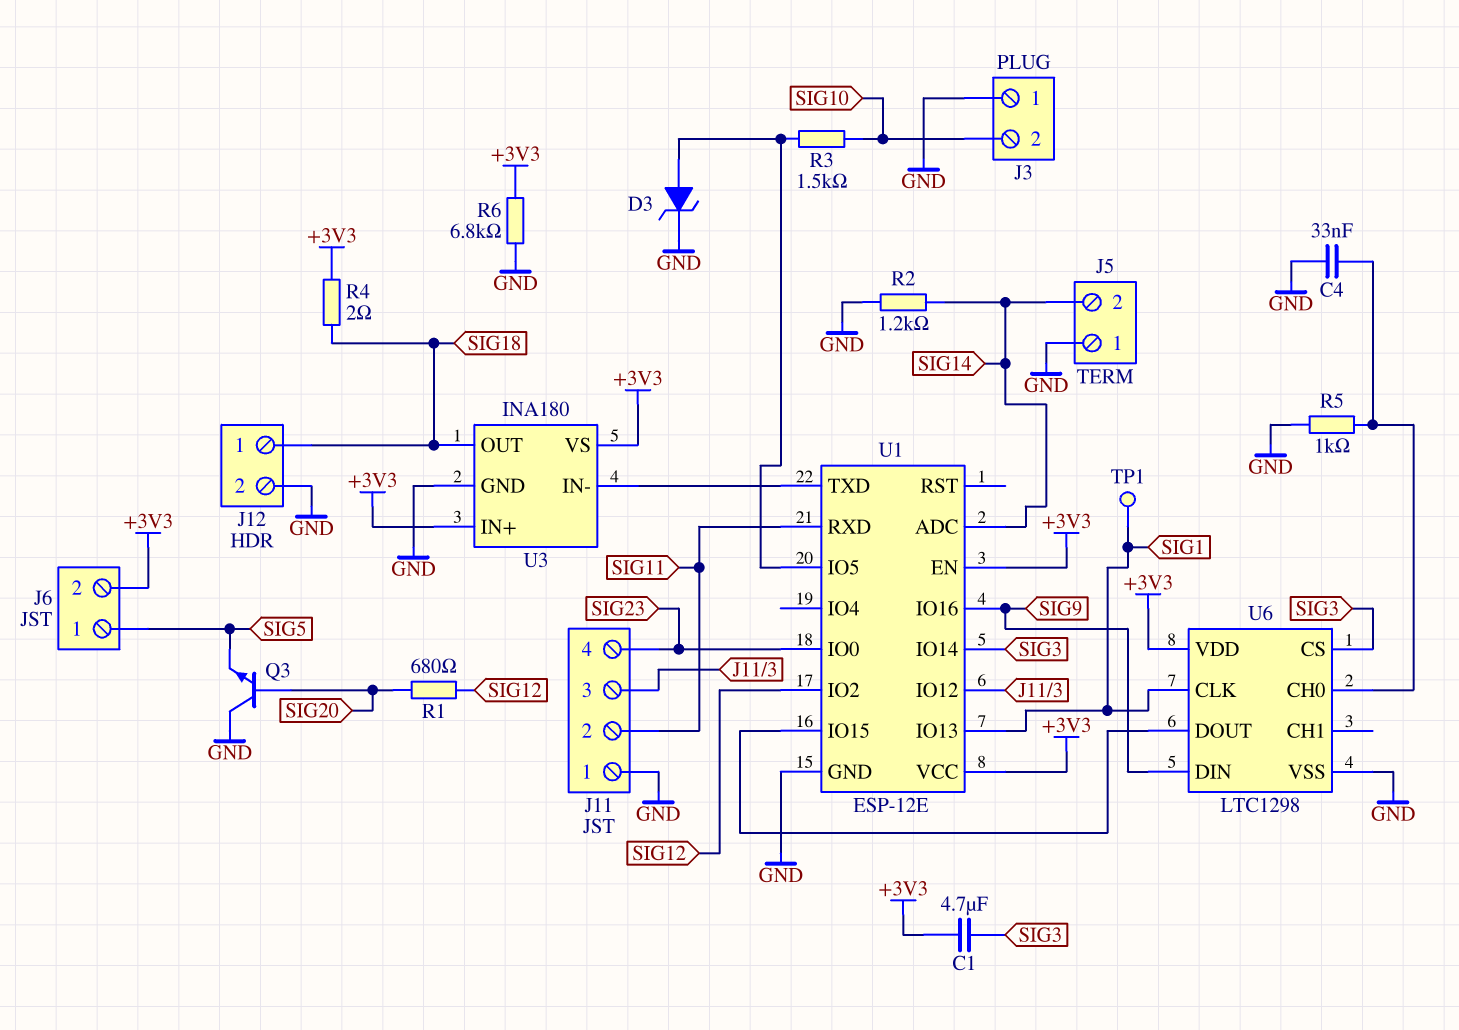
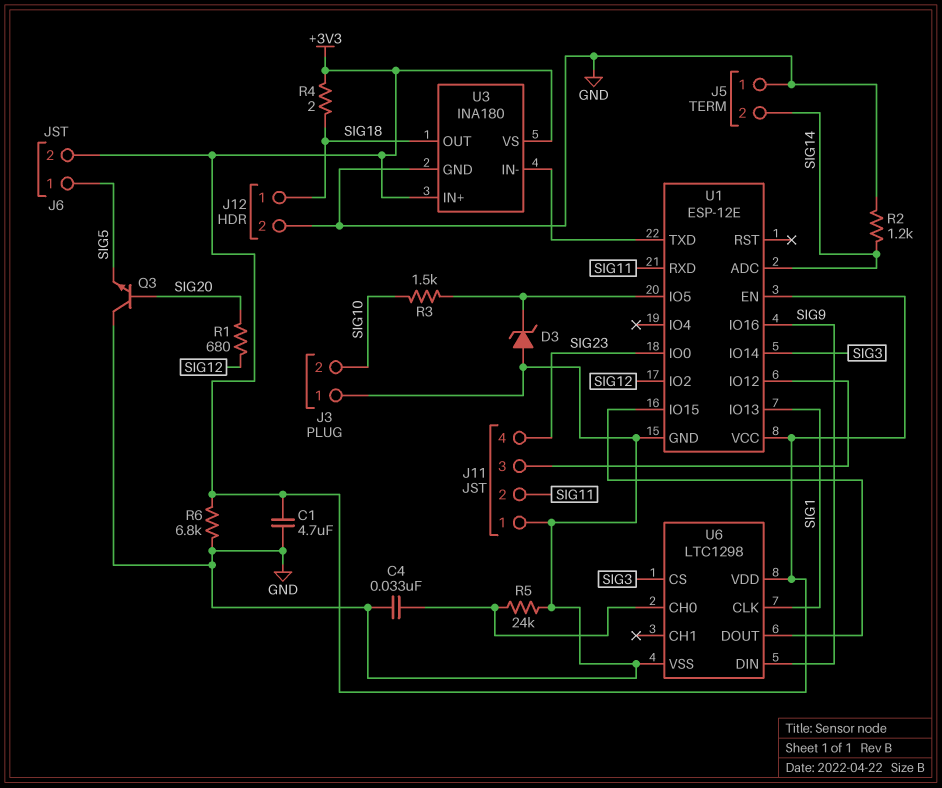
C1: 4.7uF (+3V3, SIG3) -> 4.7uF (+3V3, GND)
D3: zener (A U1/IO5, K GND) -> zener (A GND, K U1/IO5)
R5: 1k (GND, U6/CH0) -> 24k (GND, U6/CH0)
TP1: test point (SIG1) -> none

